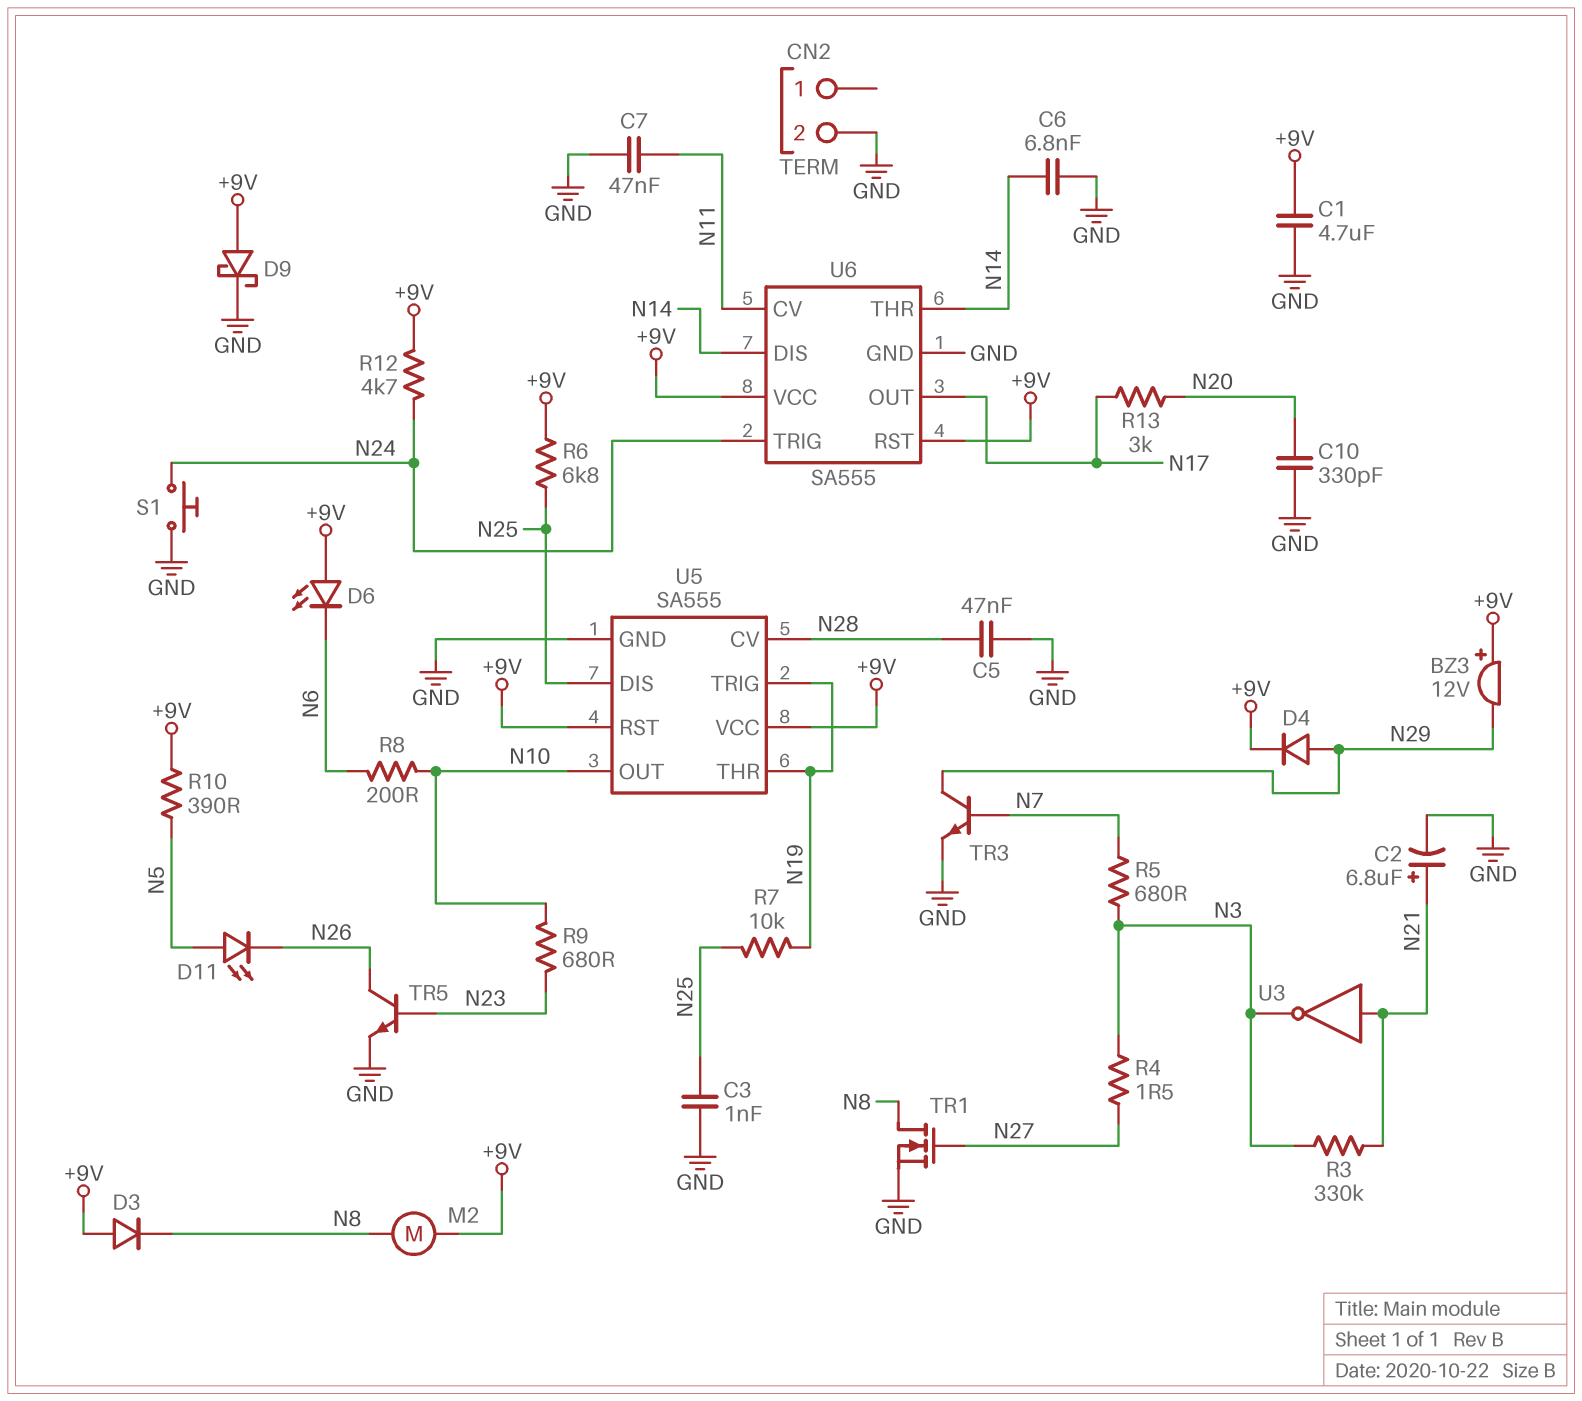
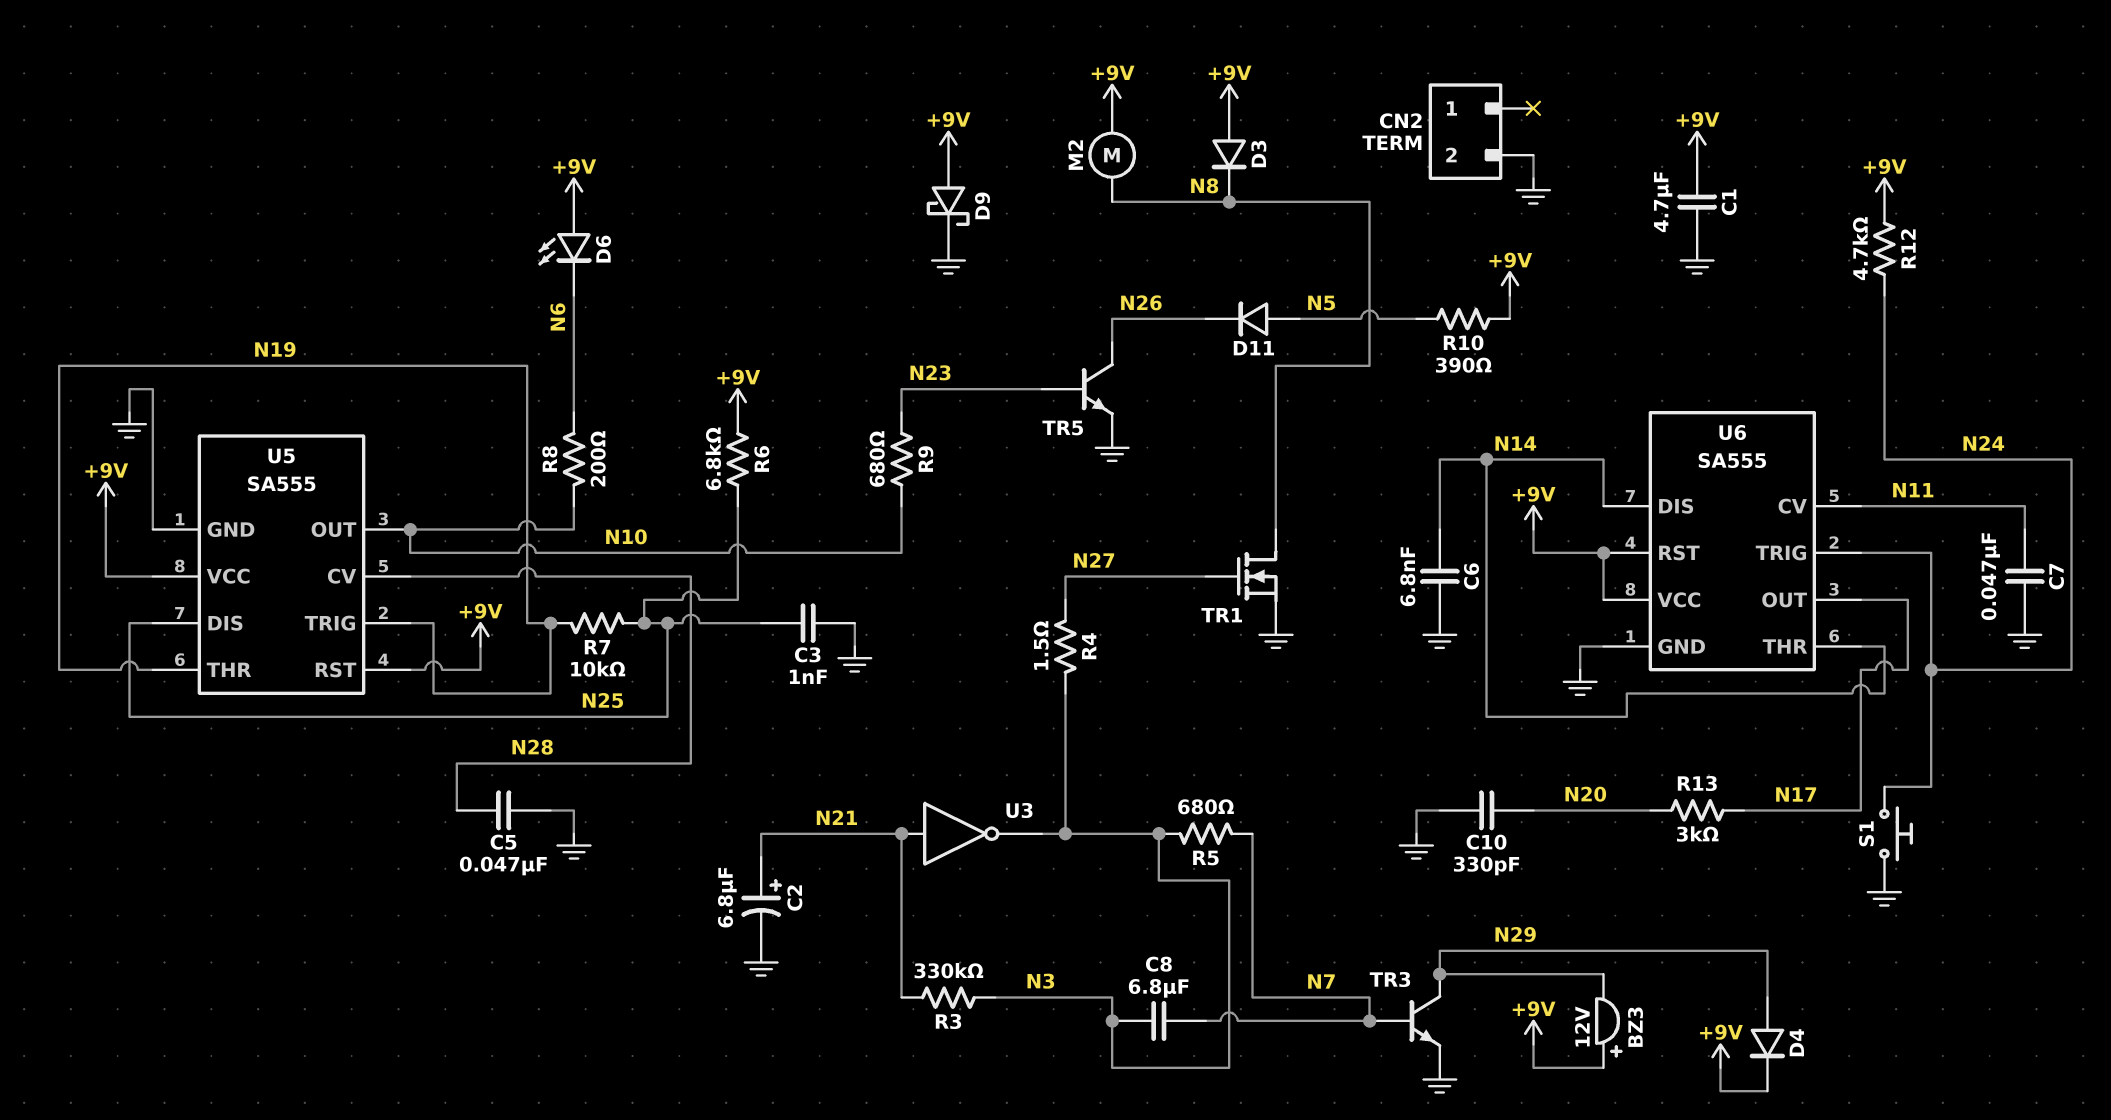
C8: none -> 6.8uF (N3, N7)
D11: LED (A N5, K N26) -> diode (A N5, K N26)

